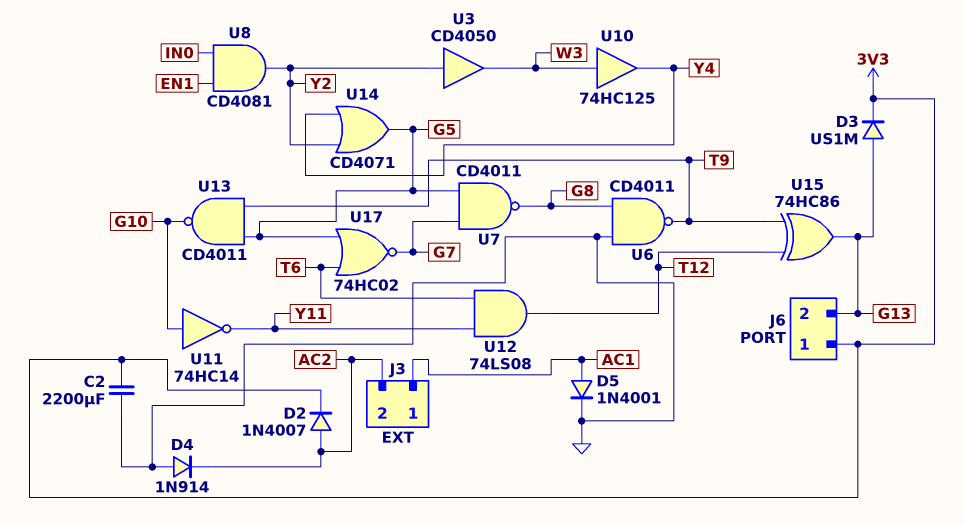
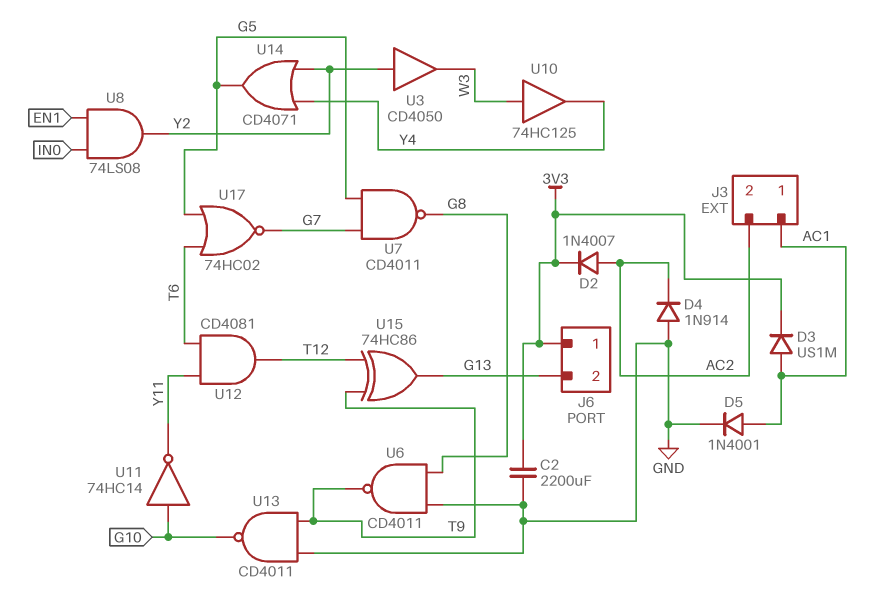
D3: diode US1M (A G13, K 3V3) -> diode US1M (A AC1, K 3V3)
U8: AND CD4081 (in EN1, in IN0, out Y2) -> AND 74LS08 (in EN1, in IN0, out Y2)
U12: AND 74LS08 (in T6, in Y11, out T12) -> AND CD4081 (in T6, in Y11, out T12)
U13: NAND CD4011 (in G5, in T9, out G10) -> NAND CD4011 (in GND, in T9, out G10)

